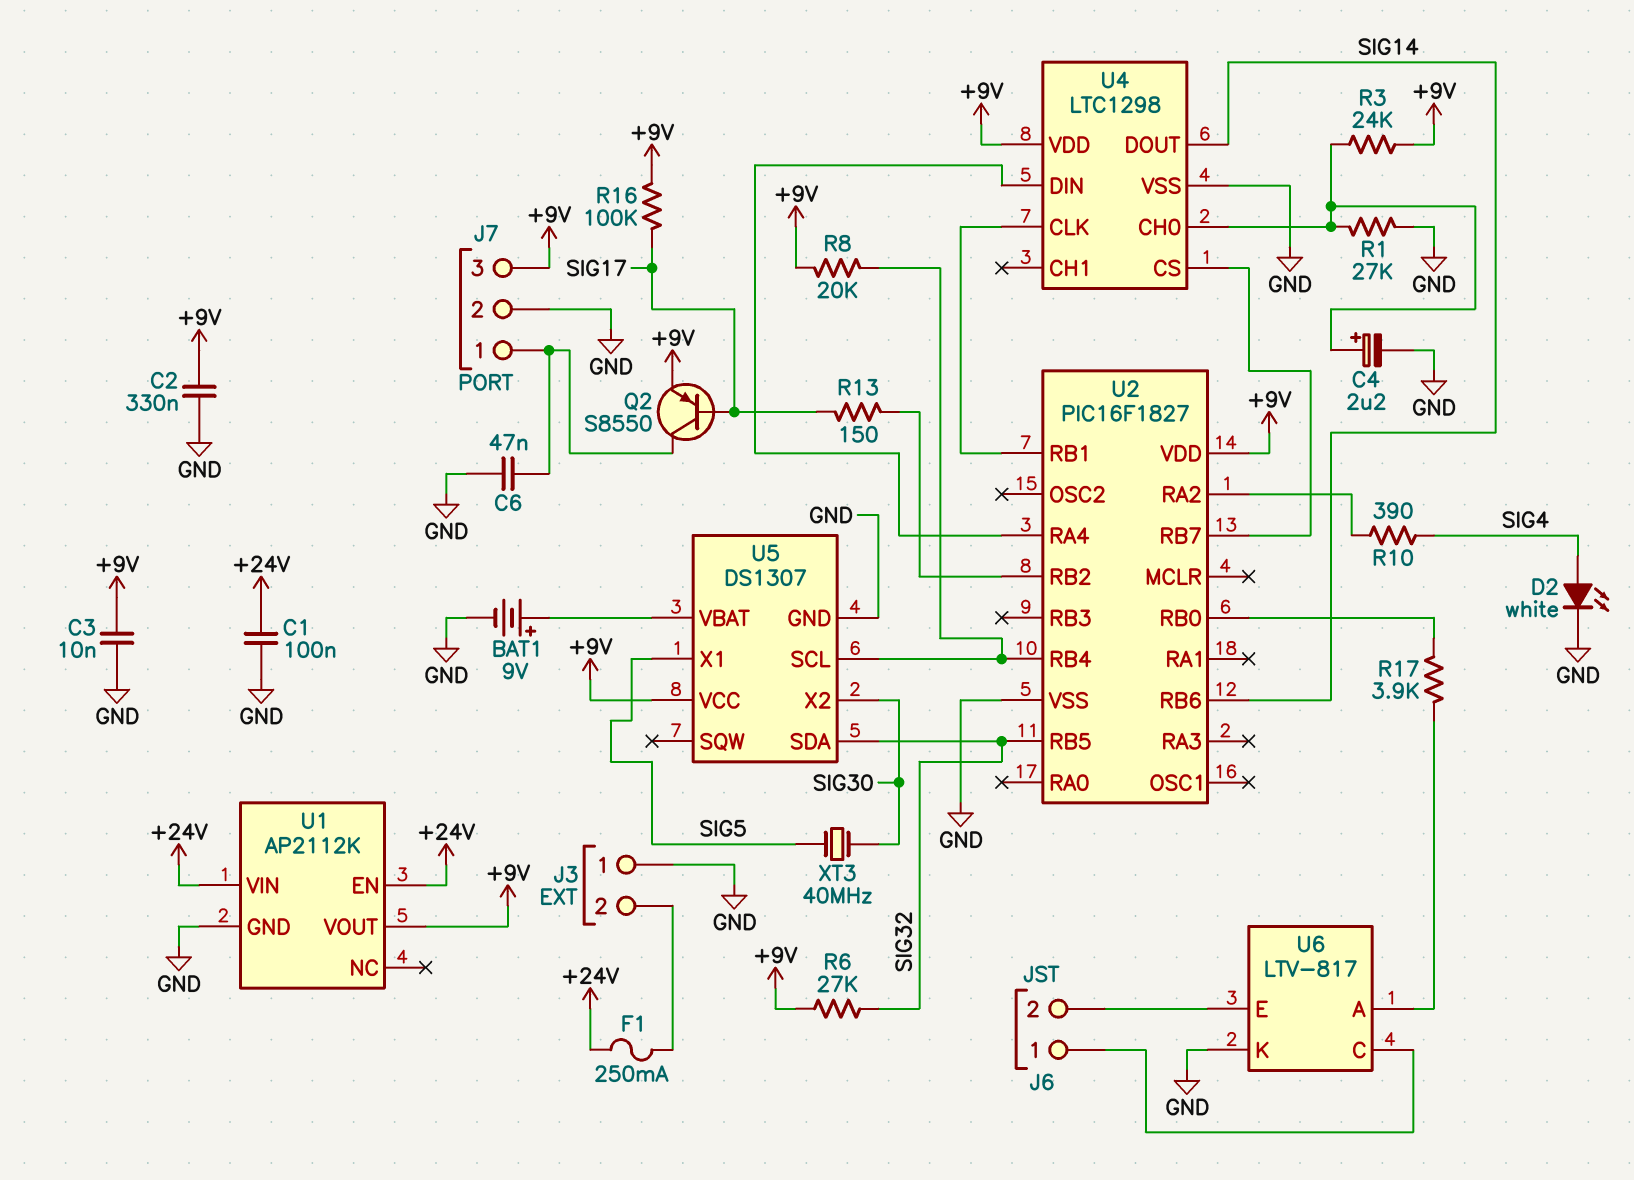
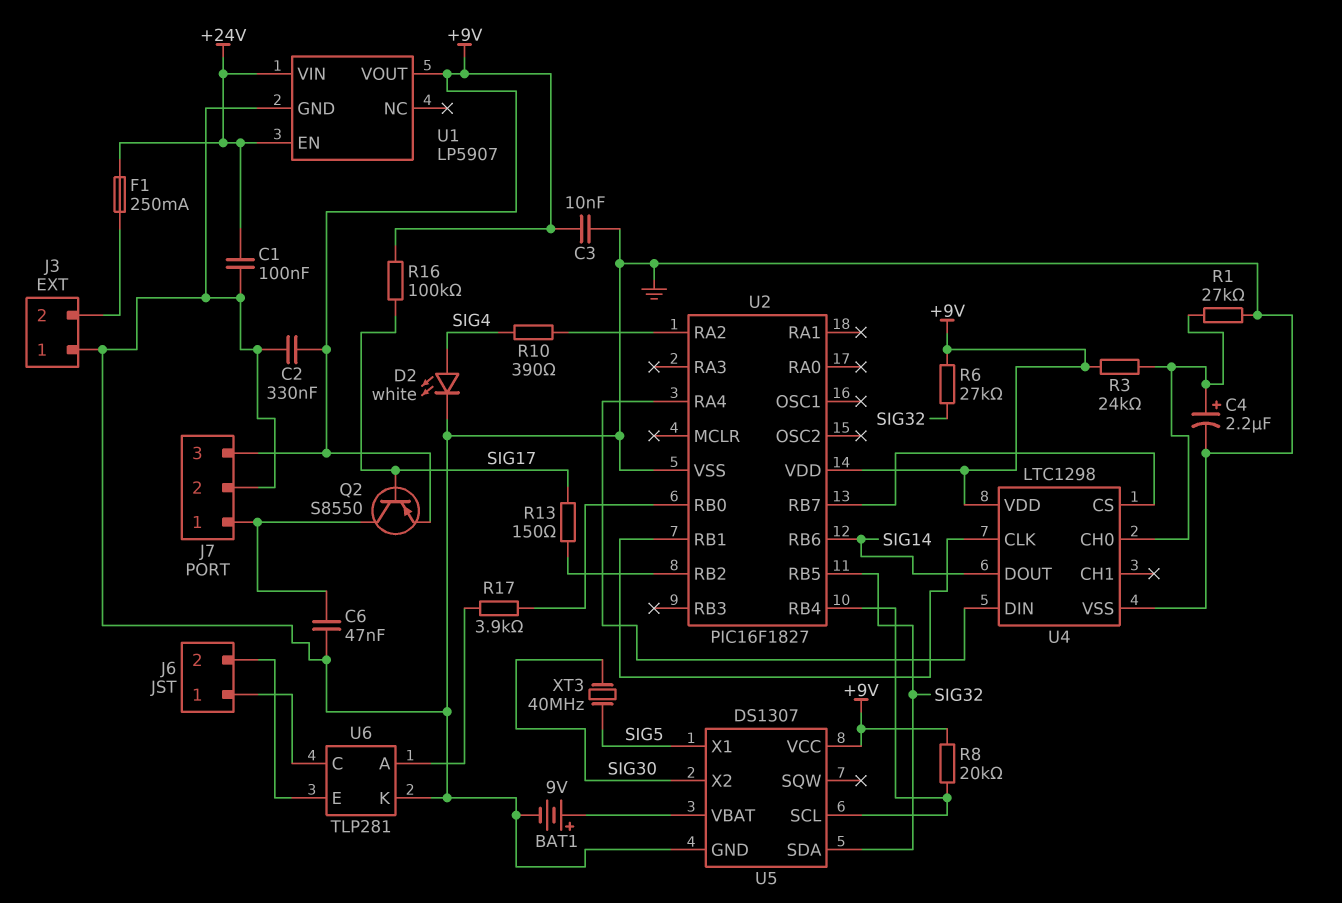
U1: AP2112K -> LP5907
U6: LTV-817 -> TLP281

